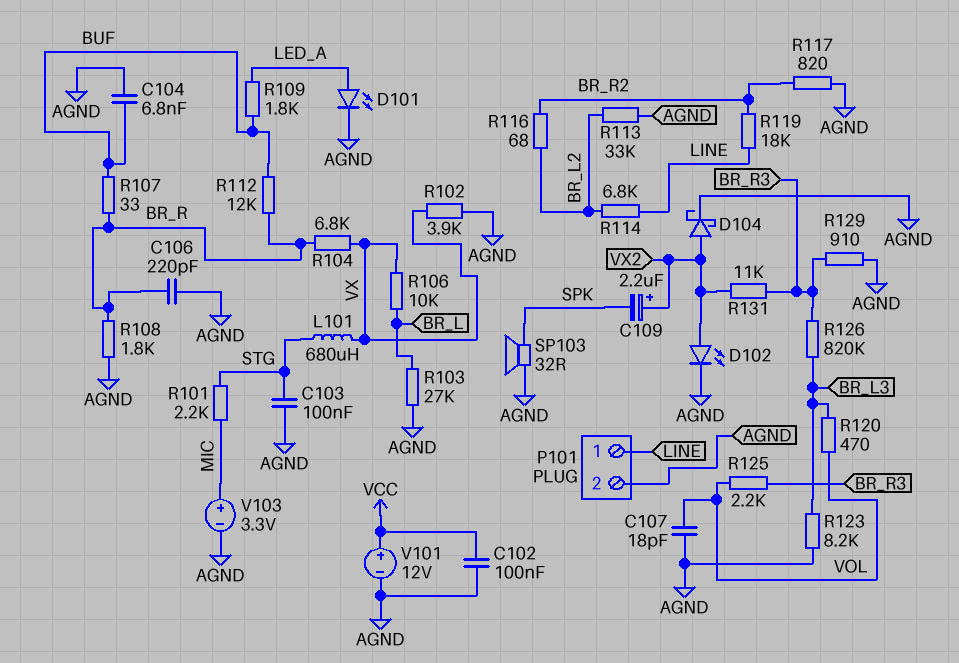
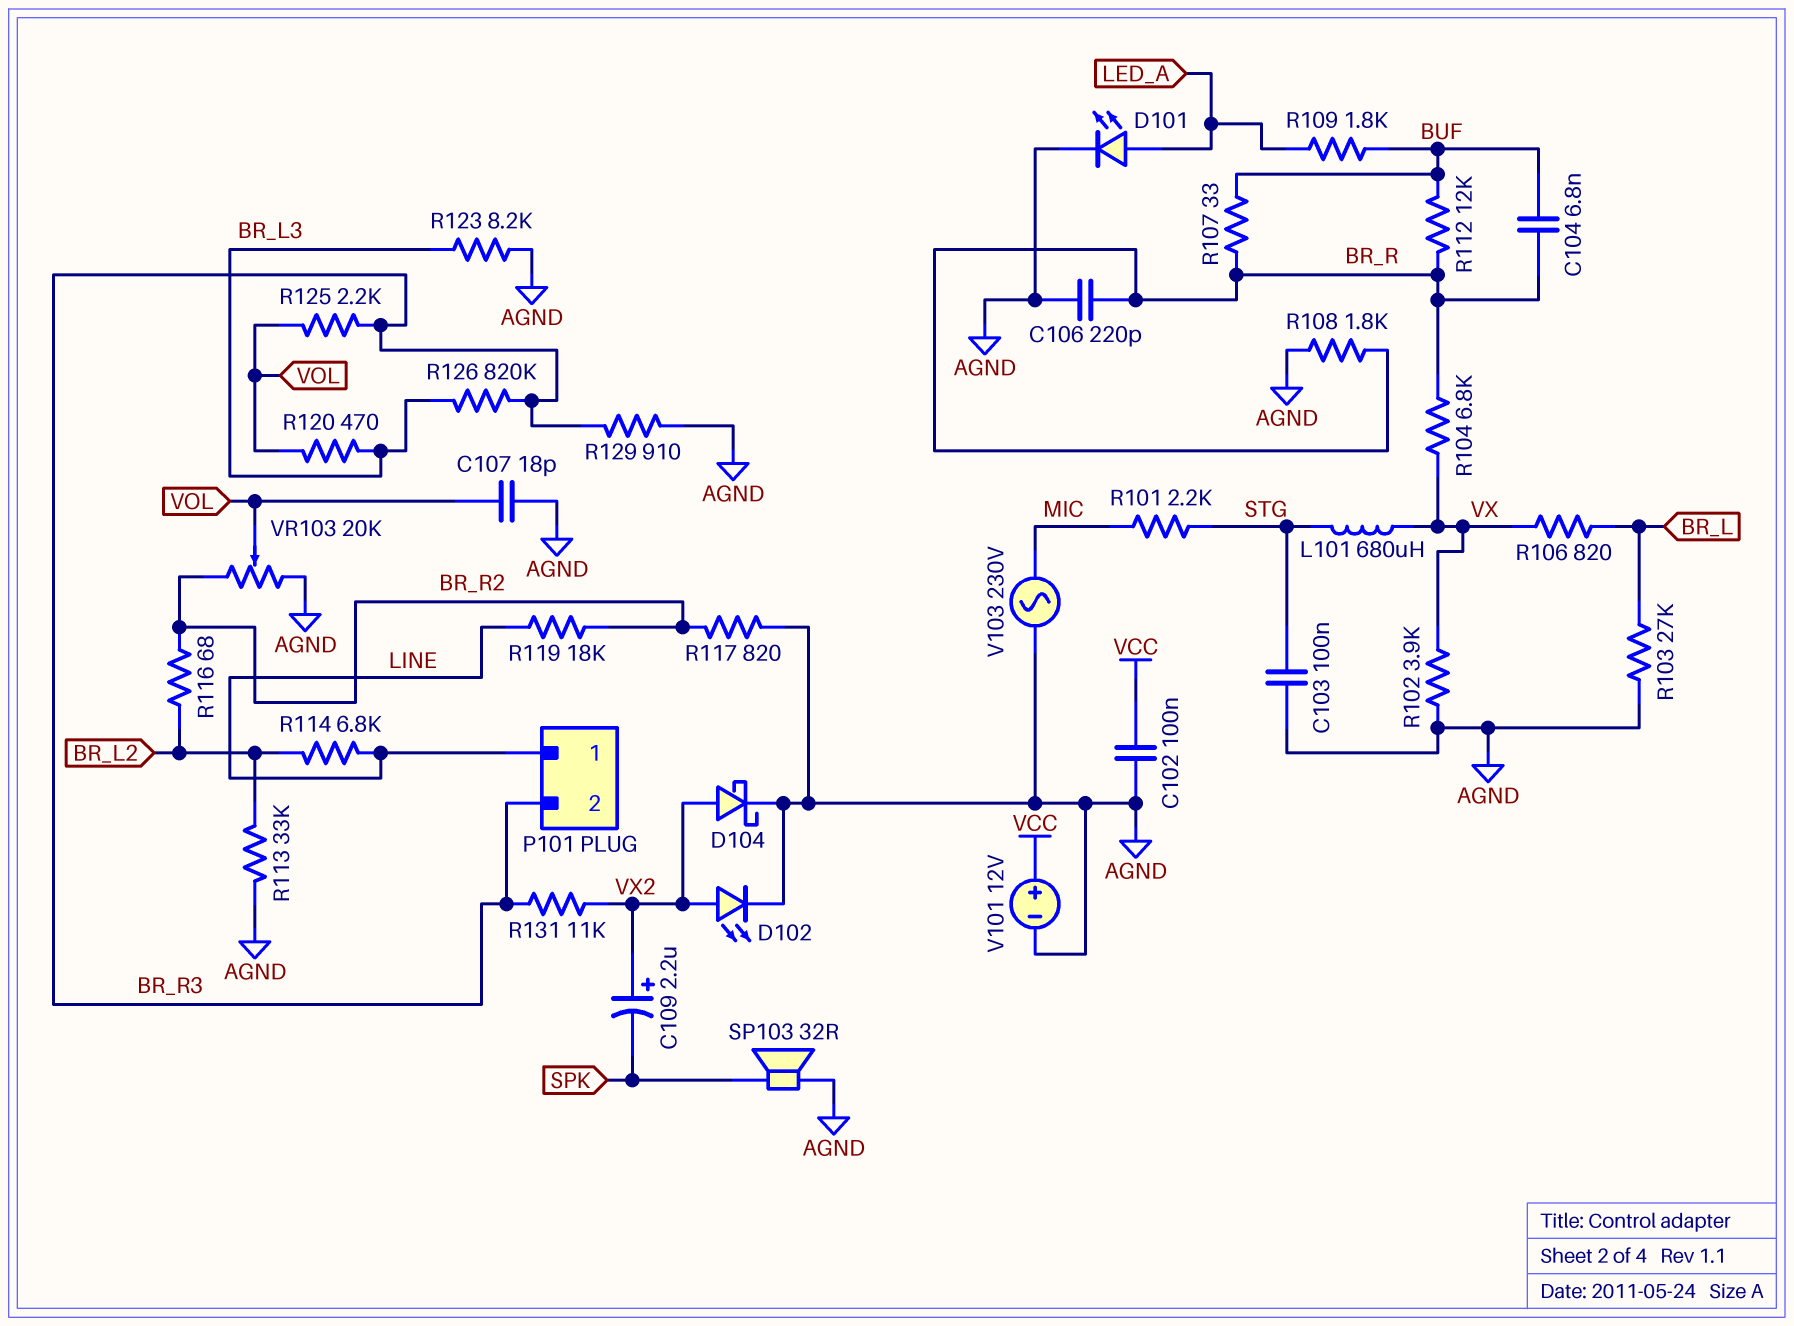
C104: 6.8nF (AGND, BUF) -> 6.8nF (BR_R, BUF)
P101 pin 2: AGND -> BR_R3
R106: 10k (BR_L, VX) -> 820 (BR_L, VX)
V103: 3.3V (plus MIC, minus AGND) -> AC 230V (AGND, MIC)
VR103: none -> 20k (AGND, BR_R2, wiper VOL)

